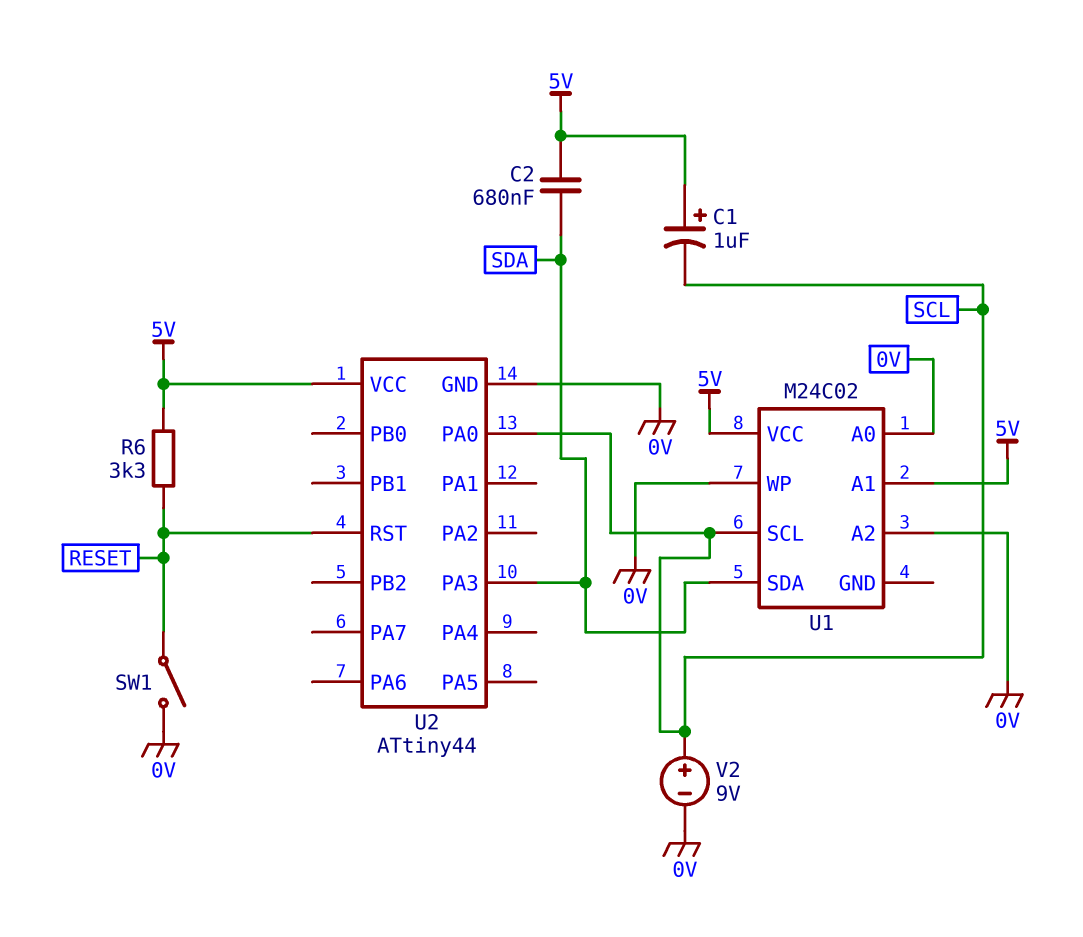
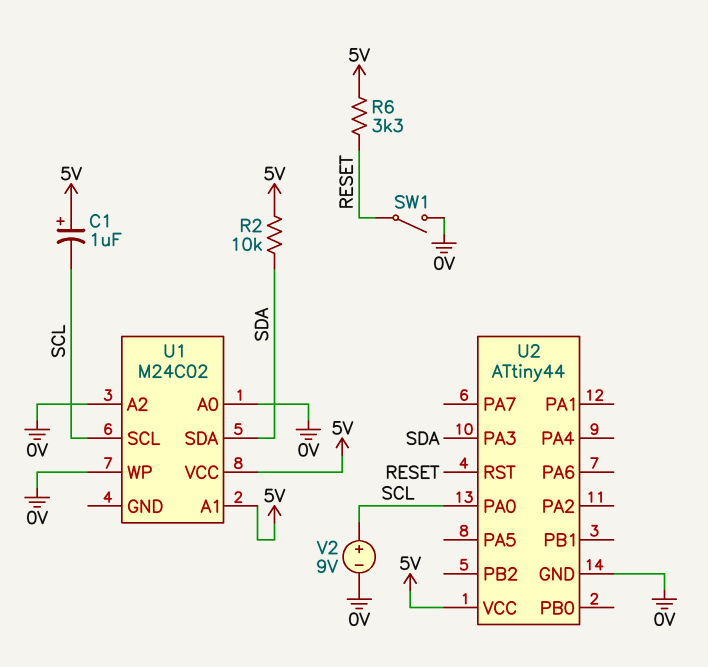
C2: 680nF (5V, SDA) -> none
R2: none -> 10k (5V, SDA)

